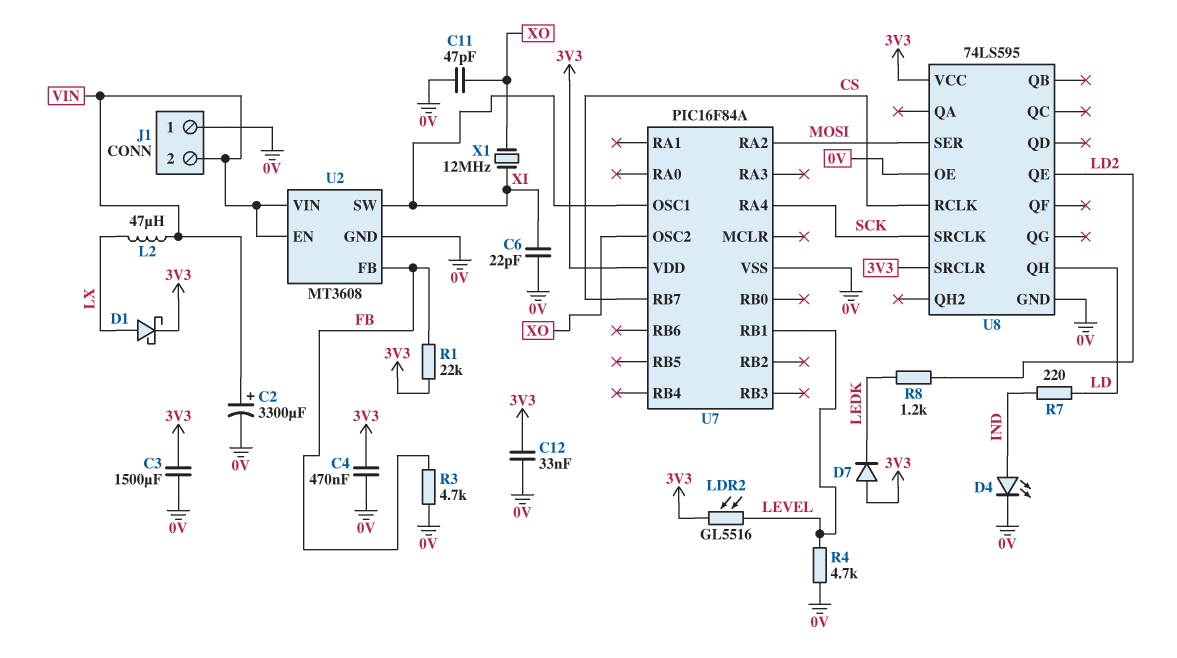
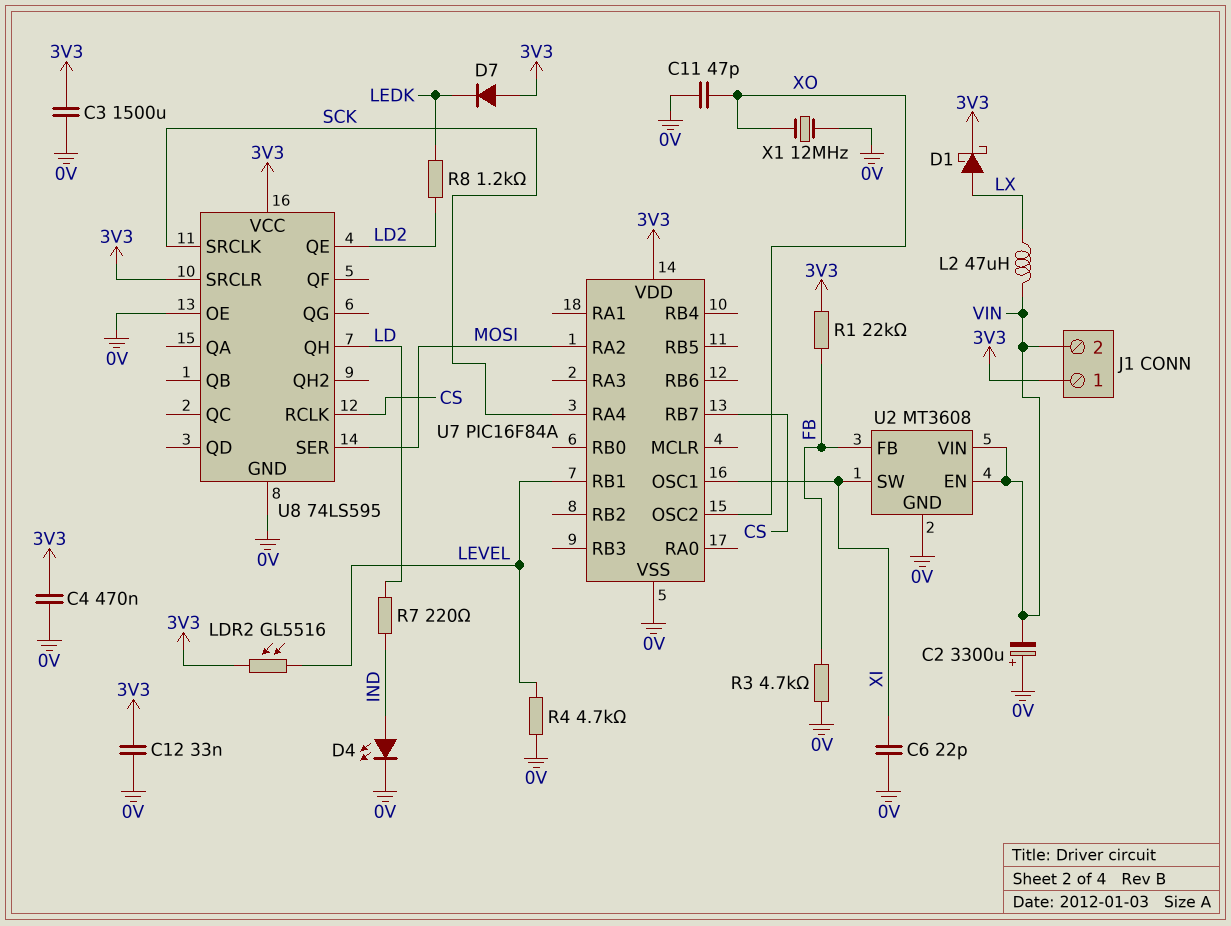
C2: 3300uF (plus VIN, minus 0V) -> 3300uF (plus 0V, minus VIN)
J1 pin 1: 0V -> 3V3
X1: 12MHz (XI, XO) -> 12MHz (0V, XO)

